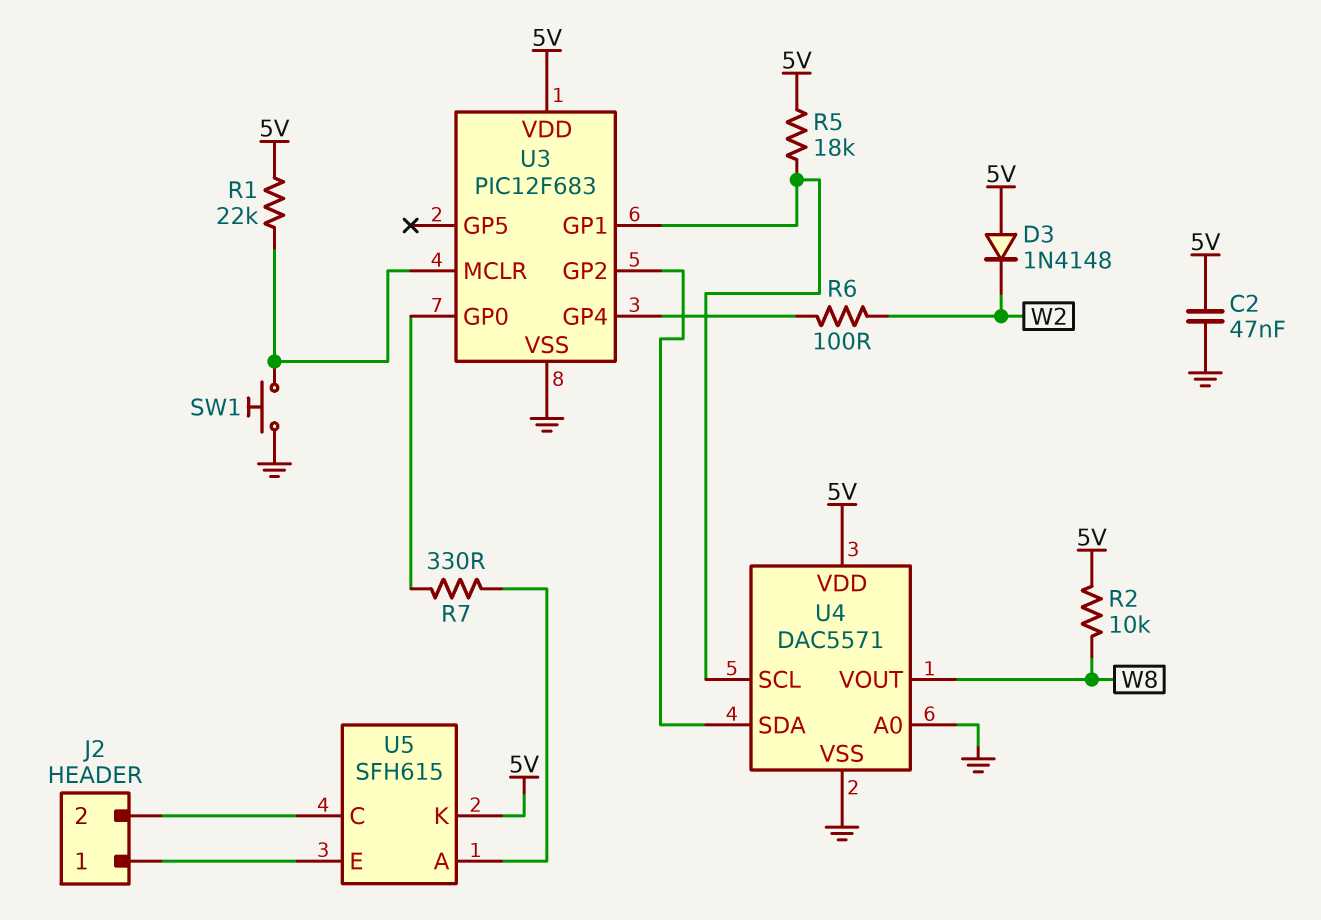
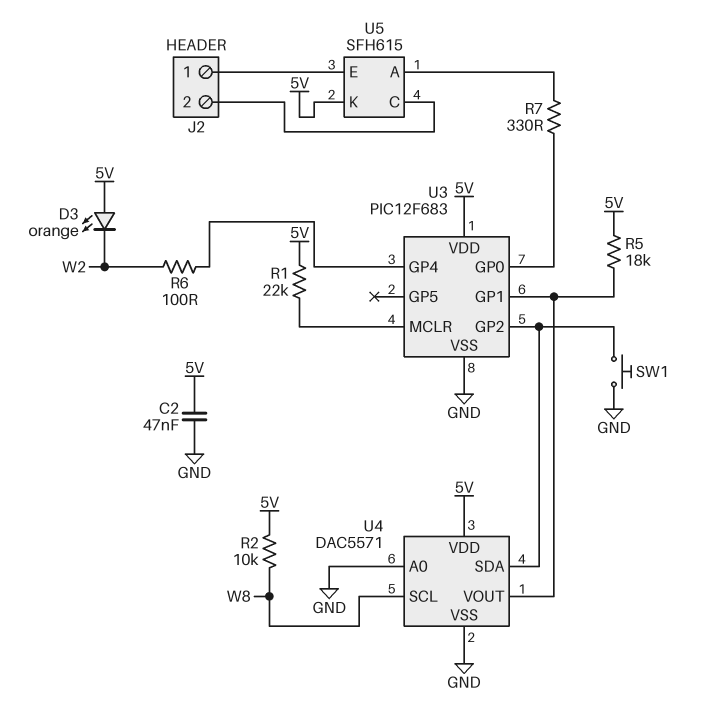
D3: diode 1N4148 (A 5V, K W2) -> LED orange (A 5V, K W2)
SW1: button (GND, U3/MCLR) -> button (GND, U3/GP2)
U4 pin SCL: U3/GP1 -> W8
U4 pin VOUT: W8 -> U3/GP1

